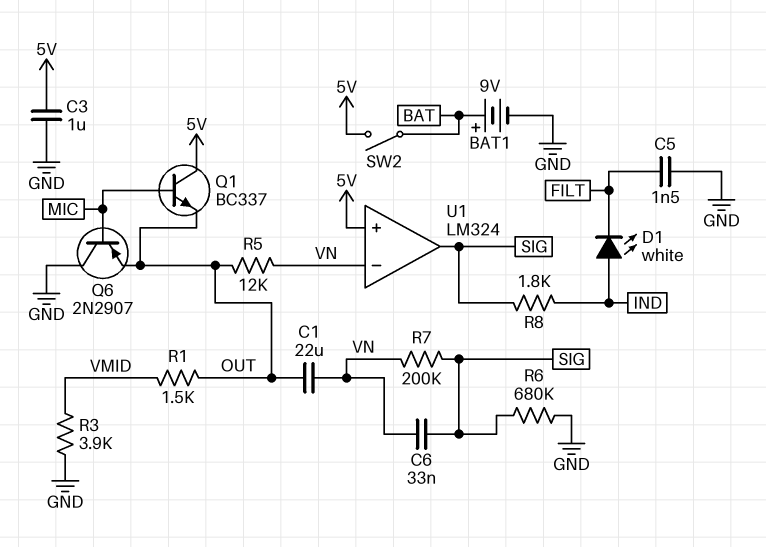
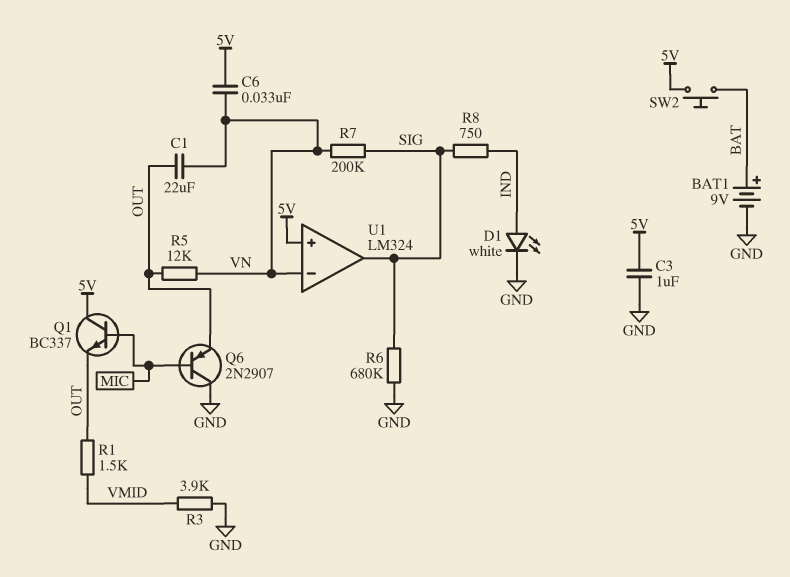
C5: 1.5nF (FILT, GND) -> none
C6: 33nF (SIG, VN) -> 33nF (5V, VN)
D1: LED white (A IND, K FILT) -> LED white (A IND, K GND)
R8: 1.8k (IND, SIG) -> 750 (IND, SIG)
SW2: switch (5V, BAT) -> button (5V, BAT)

